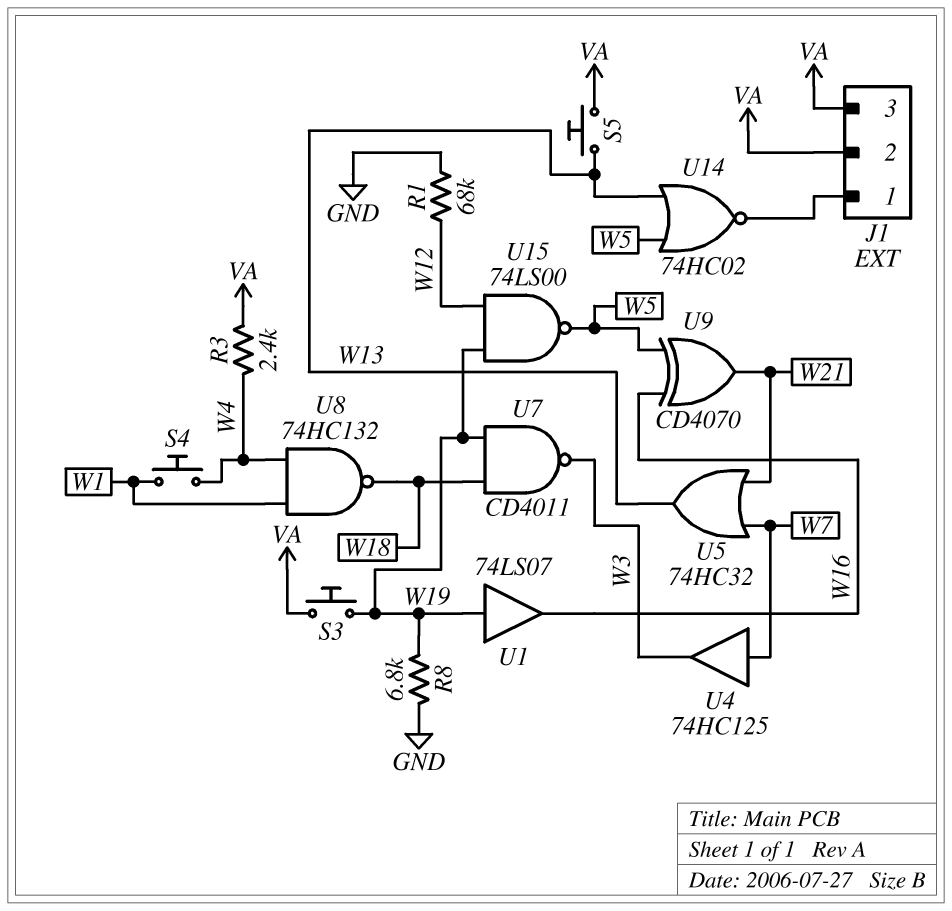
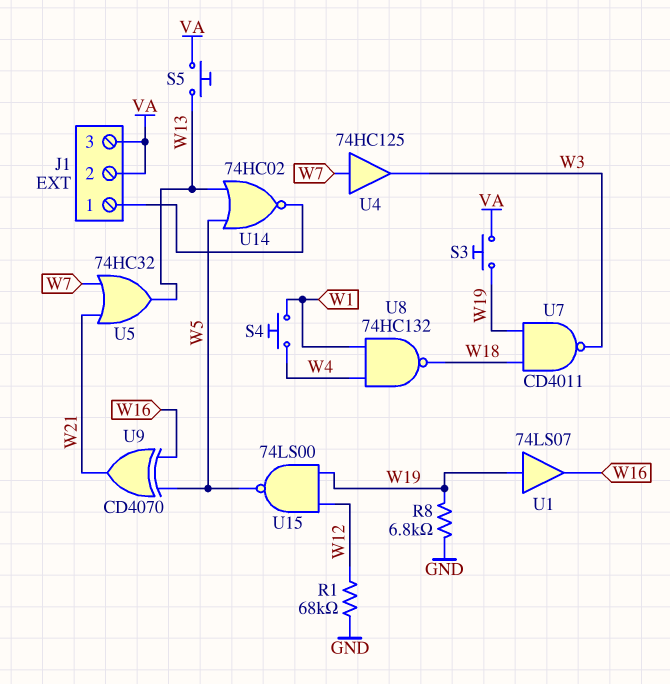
R3: 2.4k (VA, W4) -> none

